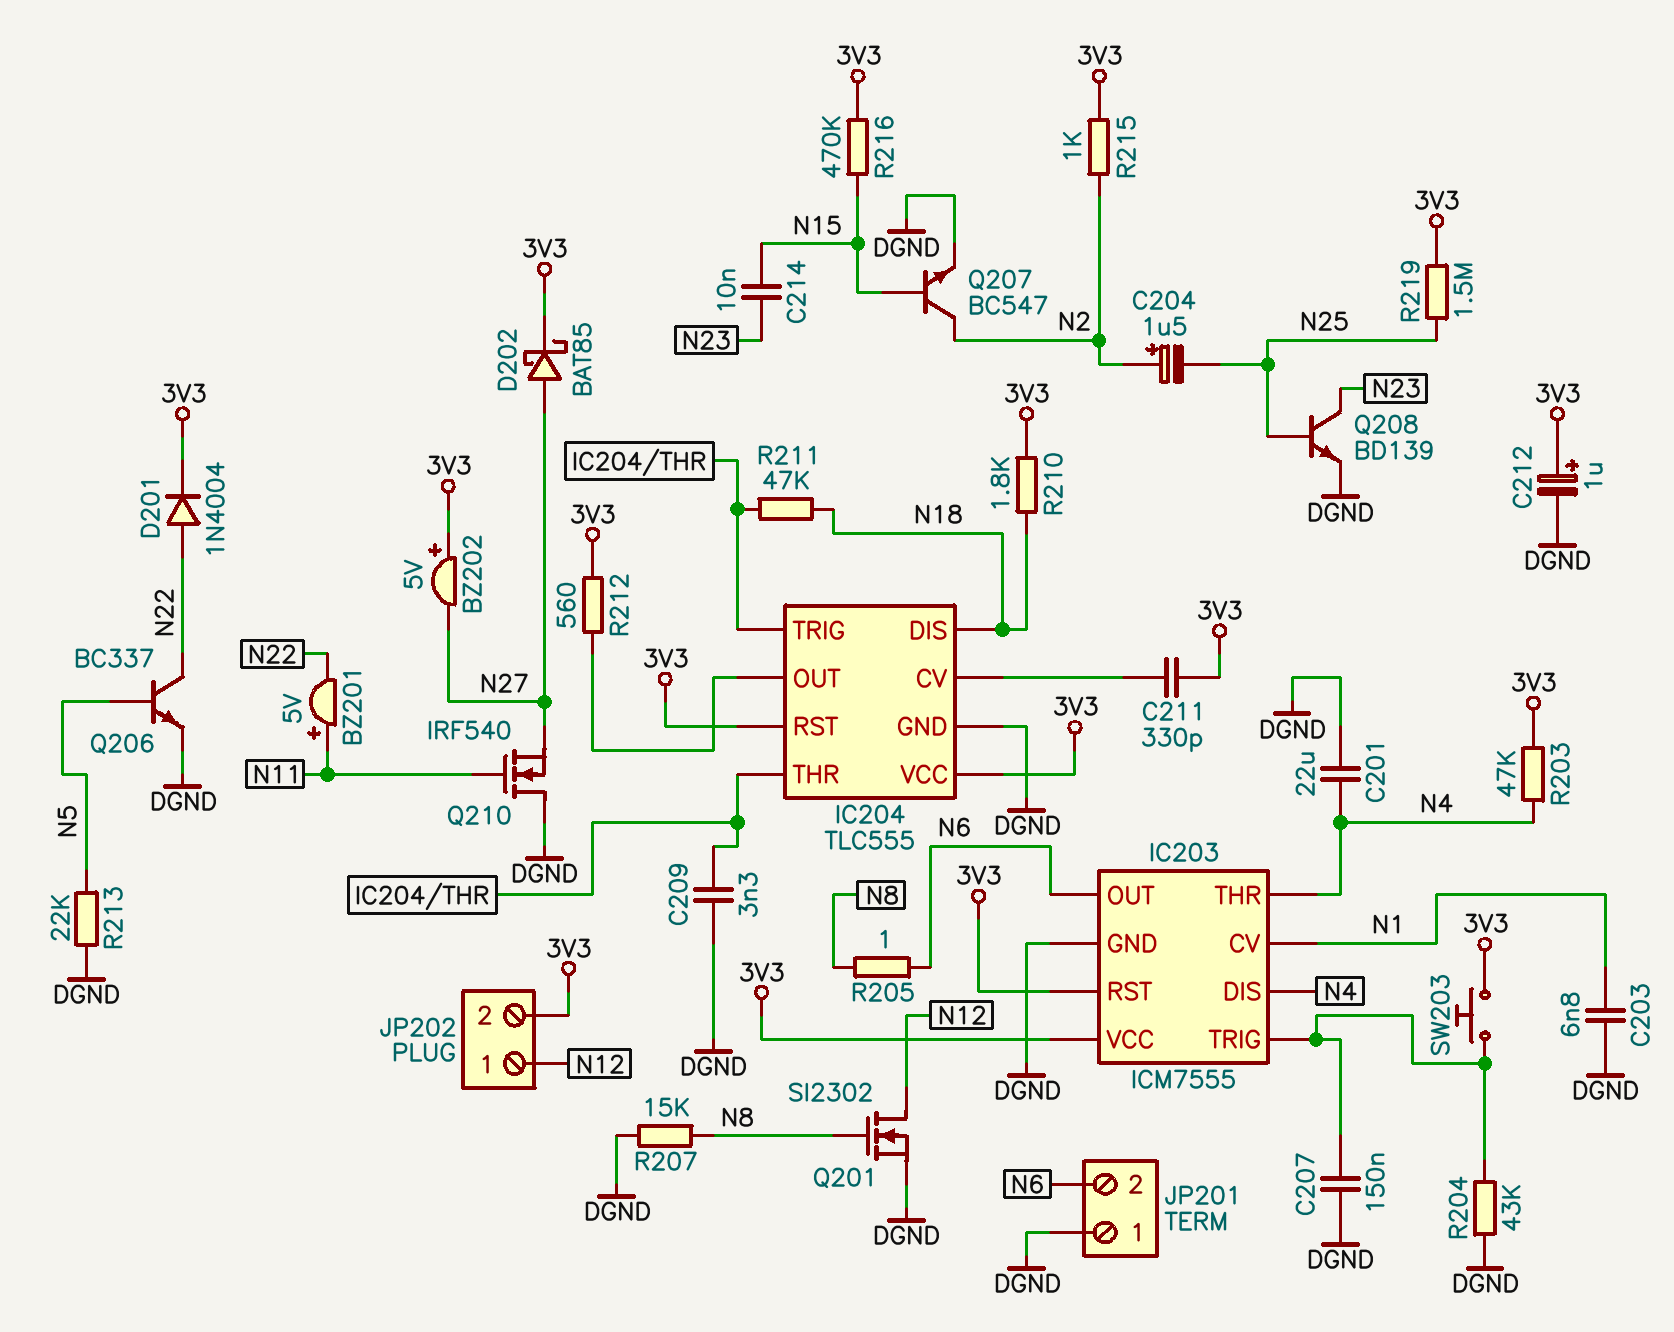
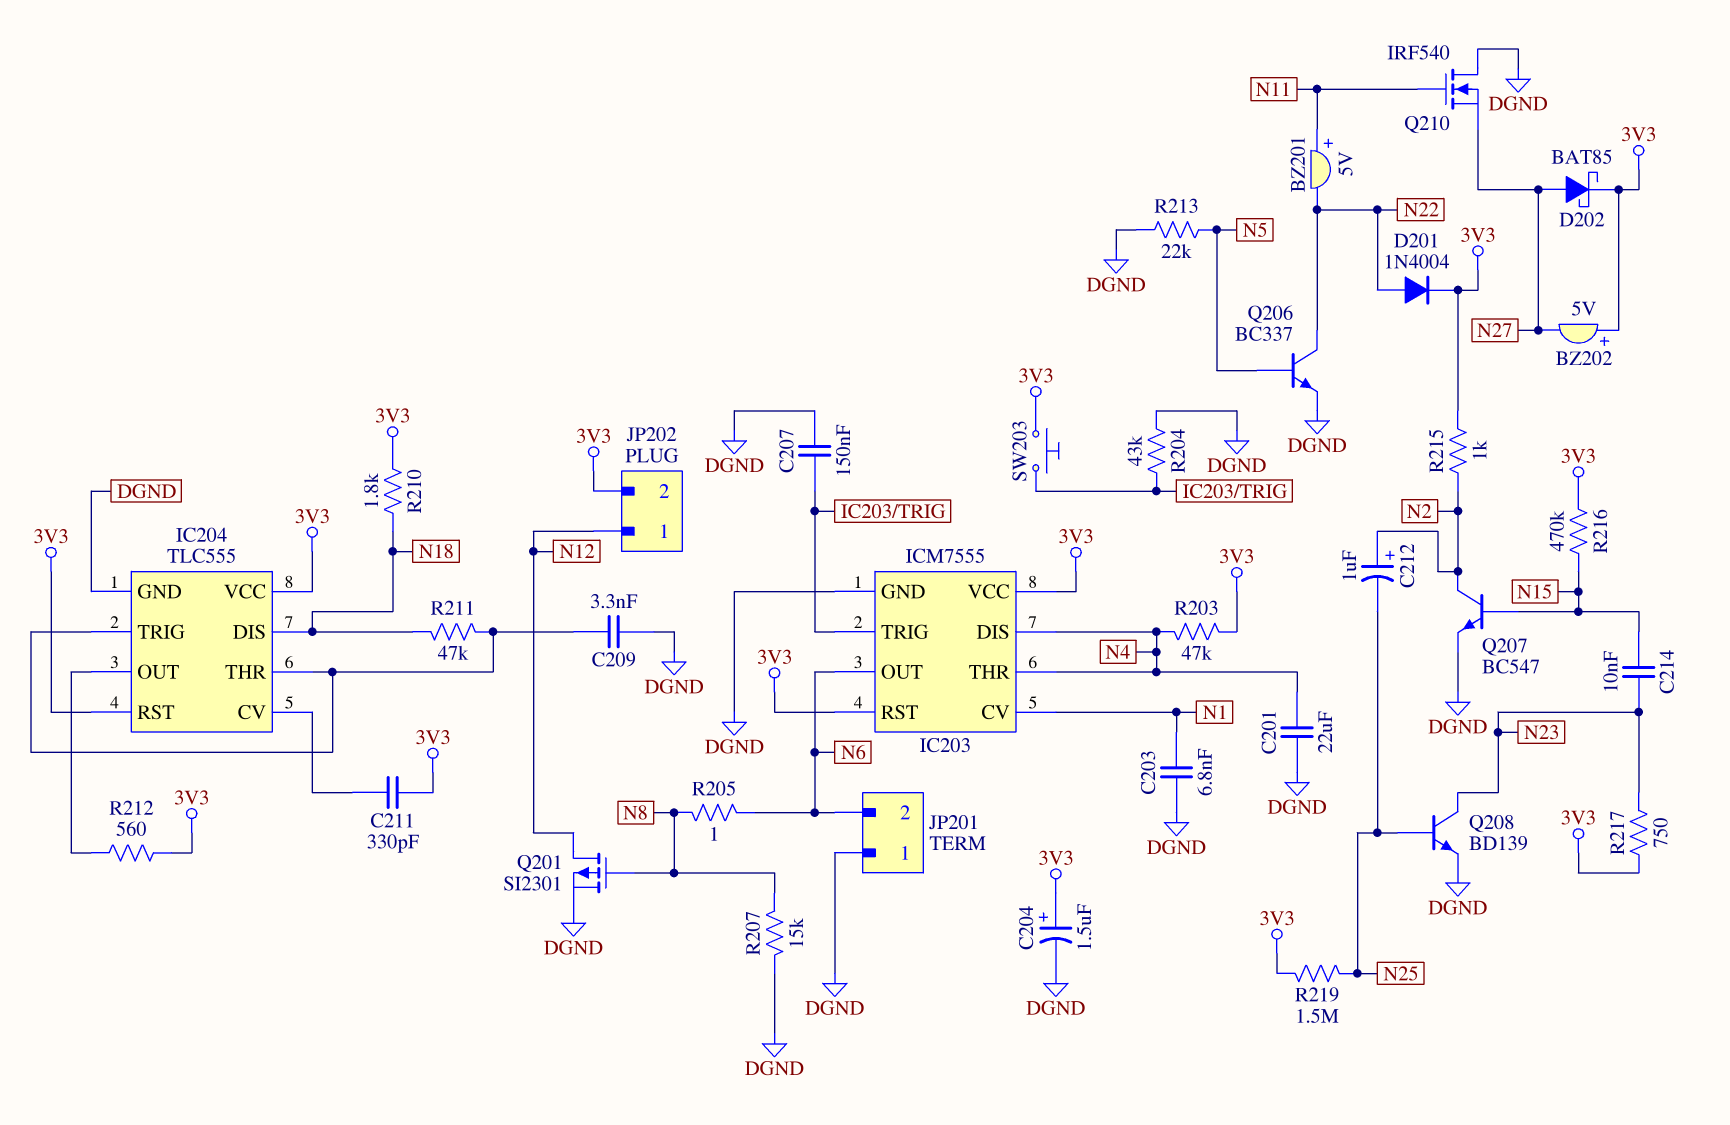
C204: 1.5uF (plus N2, minus N25) -> 1.5uF (plus 3V3, minus DGND)
C212: 1uF (plus 3V3, minus DGND) -> 1uF (plus N2, minus N25)
Q201: NMOS SI2302 (G N8, D N12, S DGND) -> PMOS SI2301 (G N8, D N12, S DGND)
R217: none -> 750 (3V3, N23)

